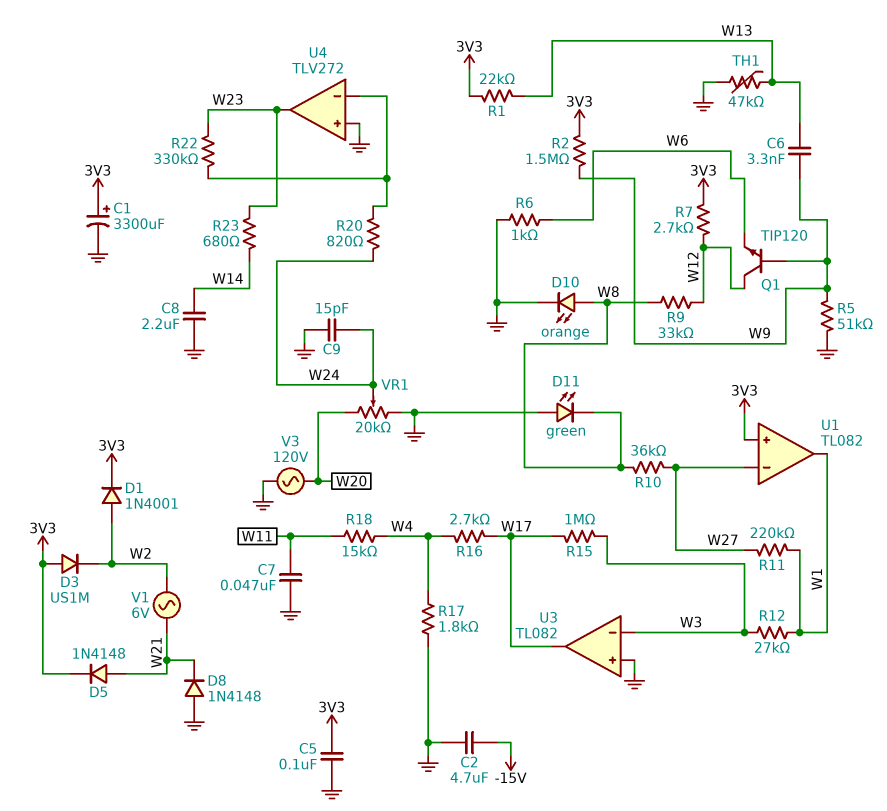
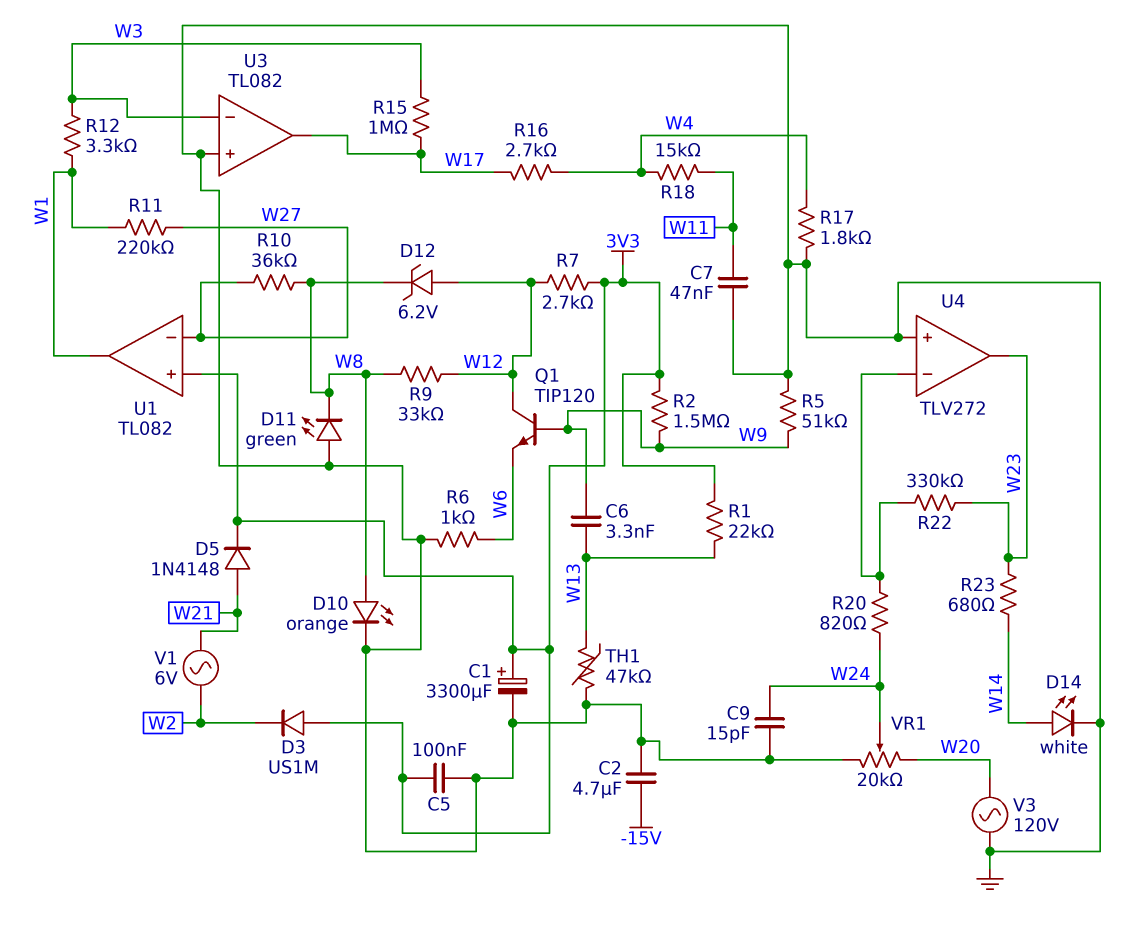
C8: 2.2uF (GND, W14) -> none
D1: diode 1N4001 (A W2, K 3V3) -> none
D8: diode 1N4148 (A GND, K W21) -> none
D12: none -> zener 6.2V (A W12, K W8)
D14: none -> LED white (A W14, K GND)
R12: 27k (W1, W3) -> 3.3k (W1, W3)

